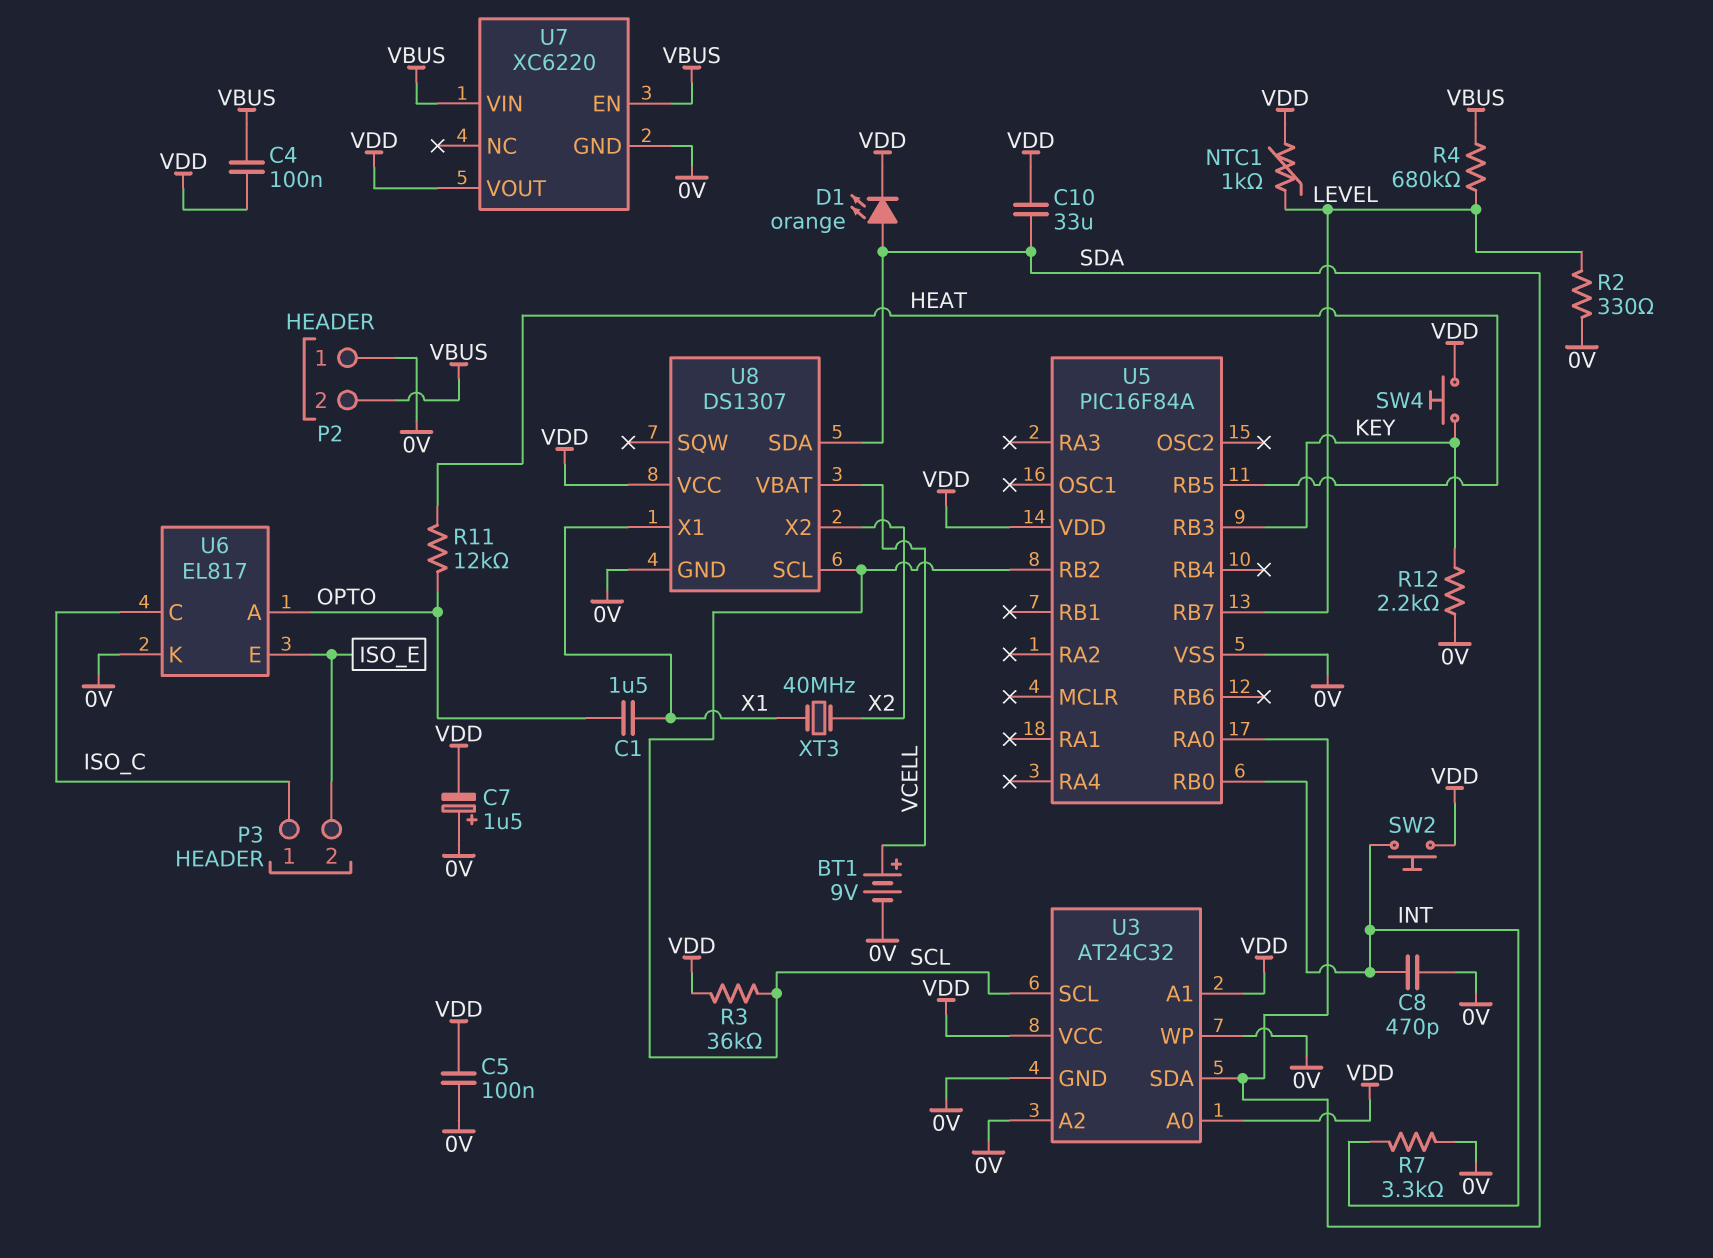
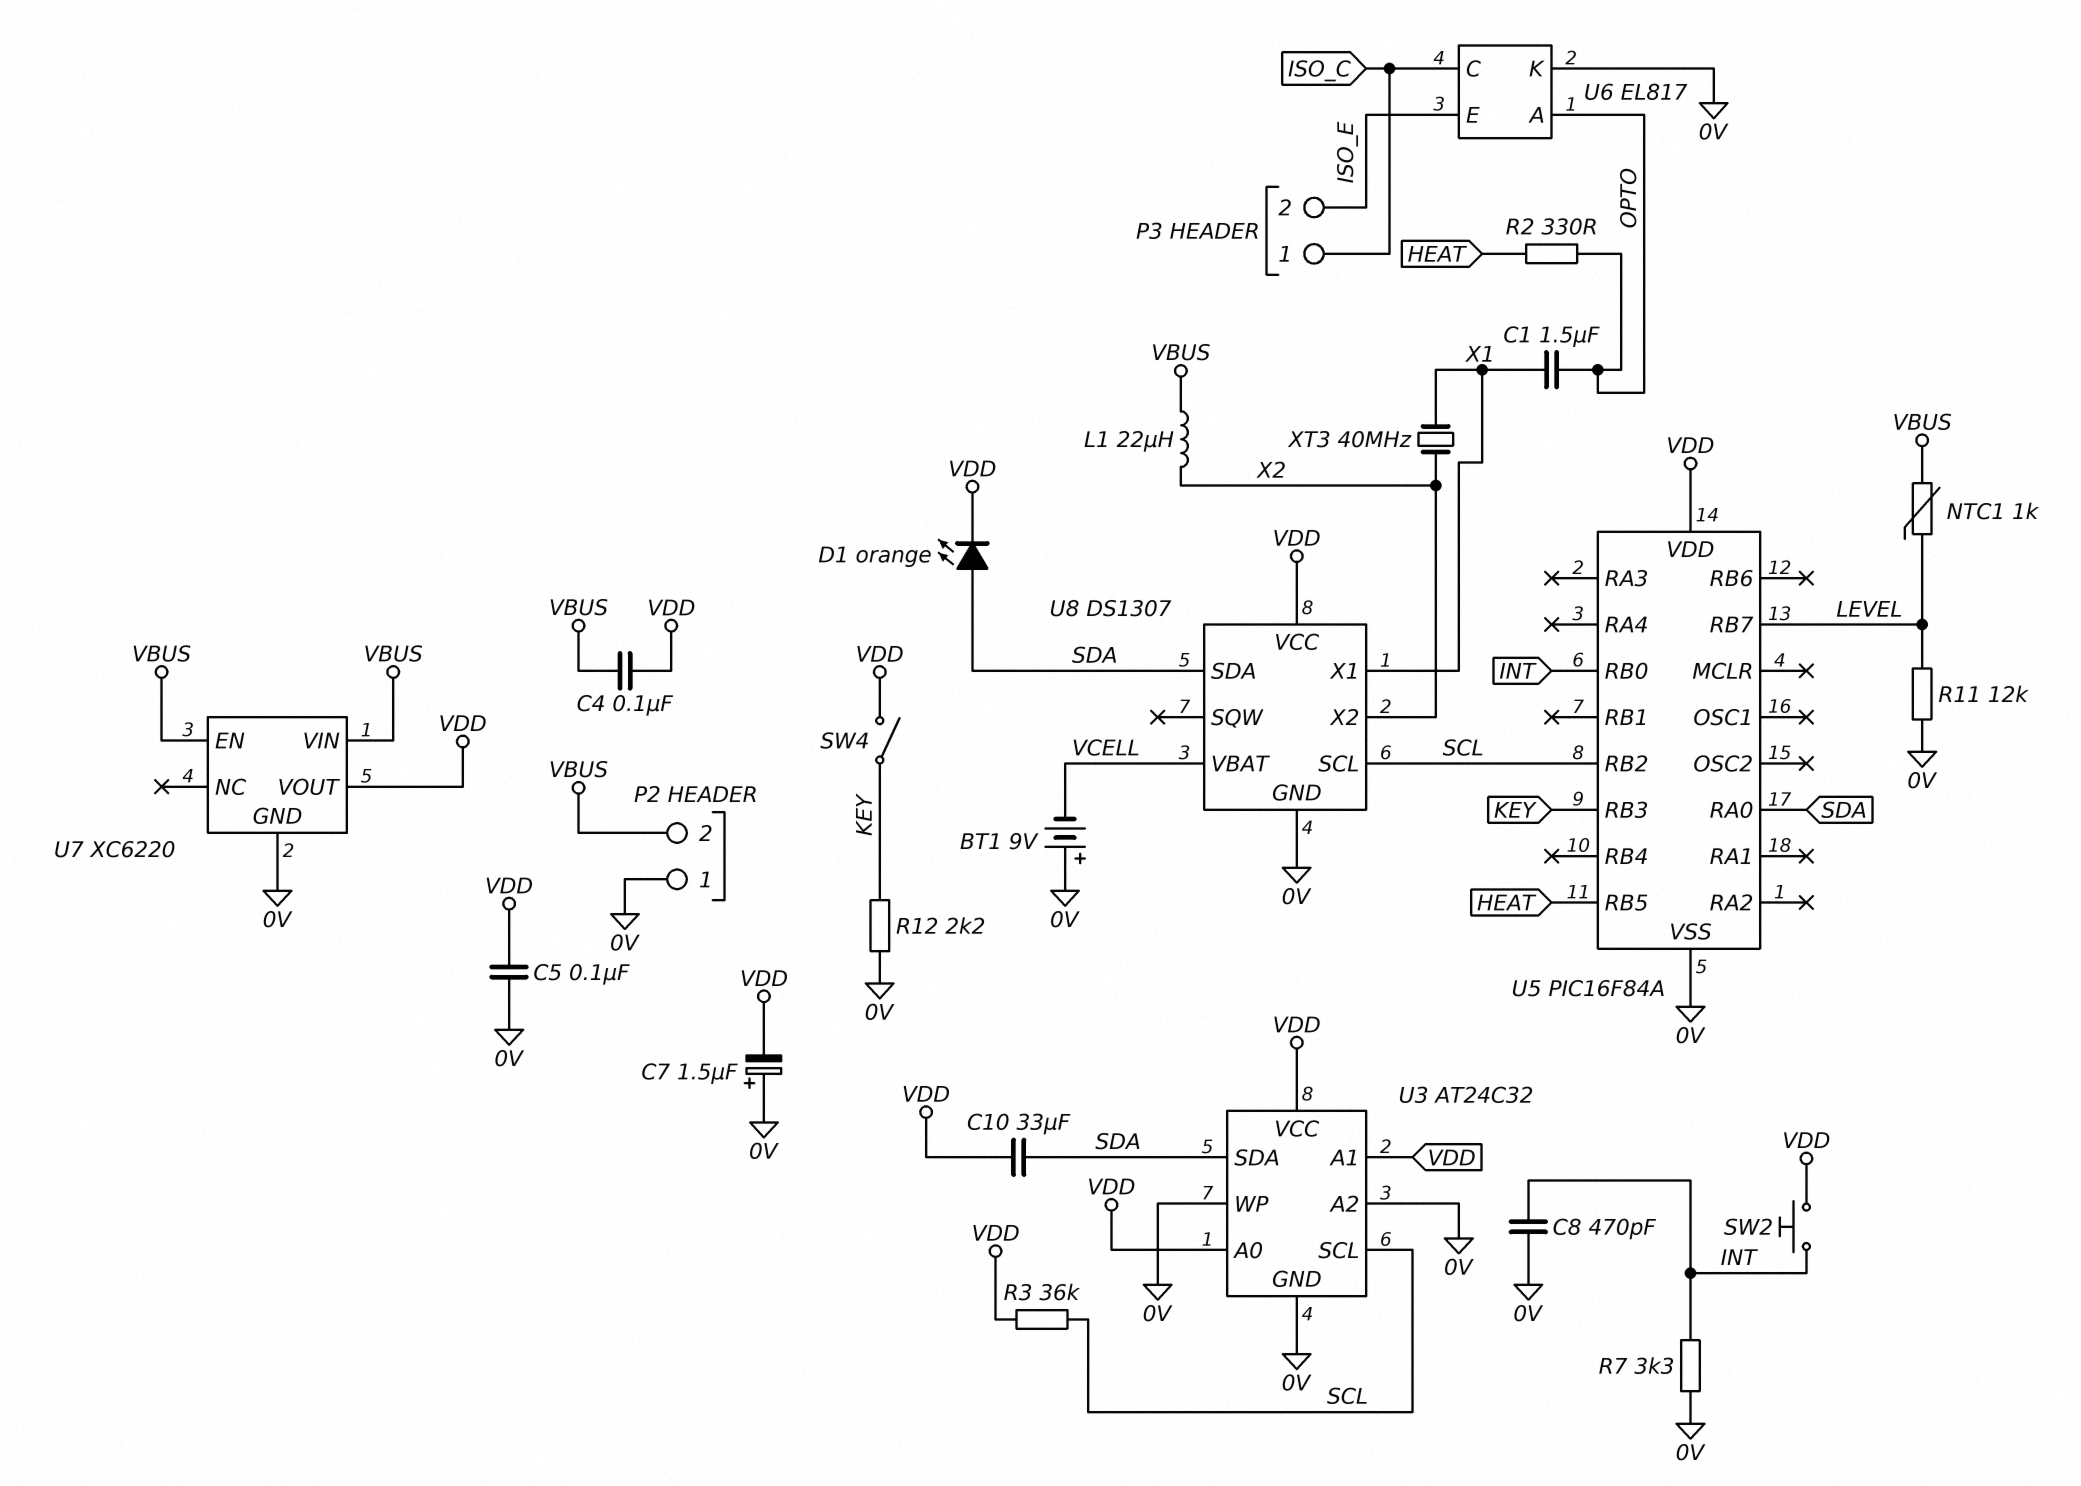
BT1: 9V (plus VCELL, minus 0V) -> 9V (plus 0V, minus VCELL)
L1: none -> 22uH (VBUS, X2)
NTC1: 1k (LEVEL, VDD) -> 1k (LEVEL, VBUS)
R2: 330 (0V, LEVEL) -> 330 (HEAT, OPTO)
R4: 680k (LEVEL, VBUS) -> none
R11: 12k (HEAT, OPTO) -> 12k (0V, LEVEL)
SW4: button (KEY, VDD) -> switch (KEY, VDD)

